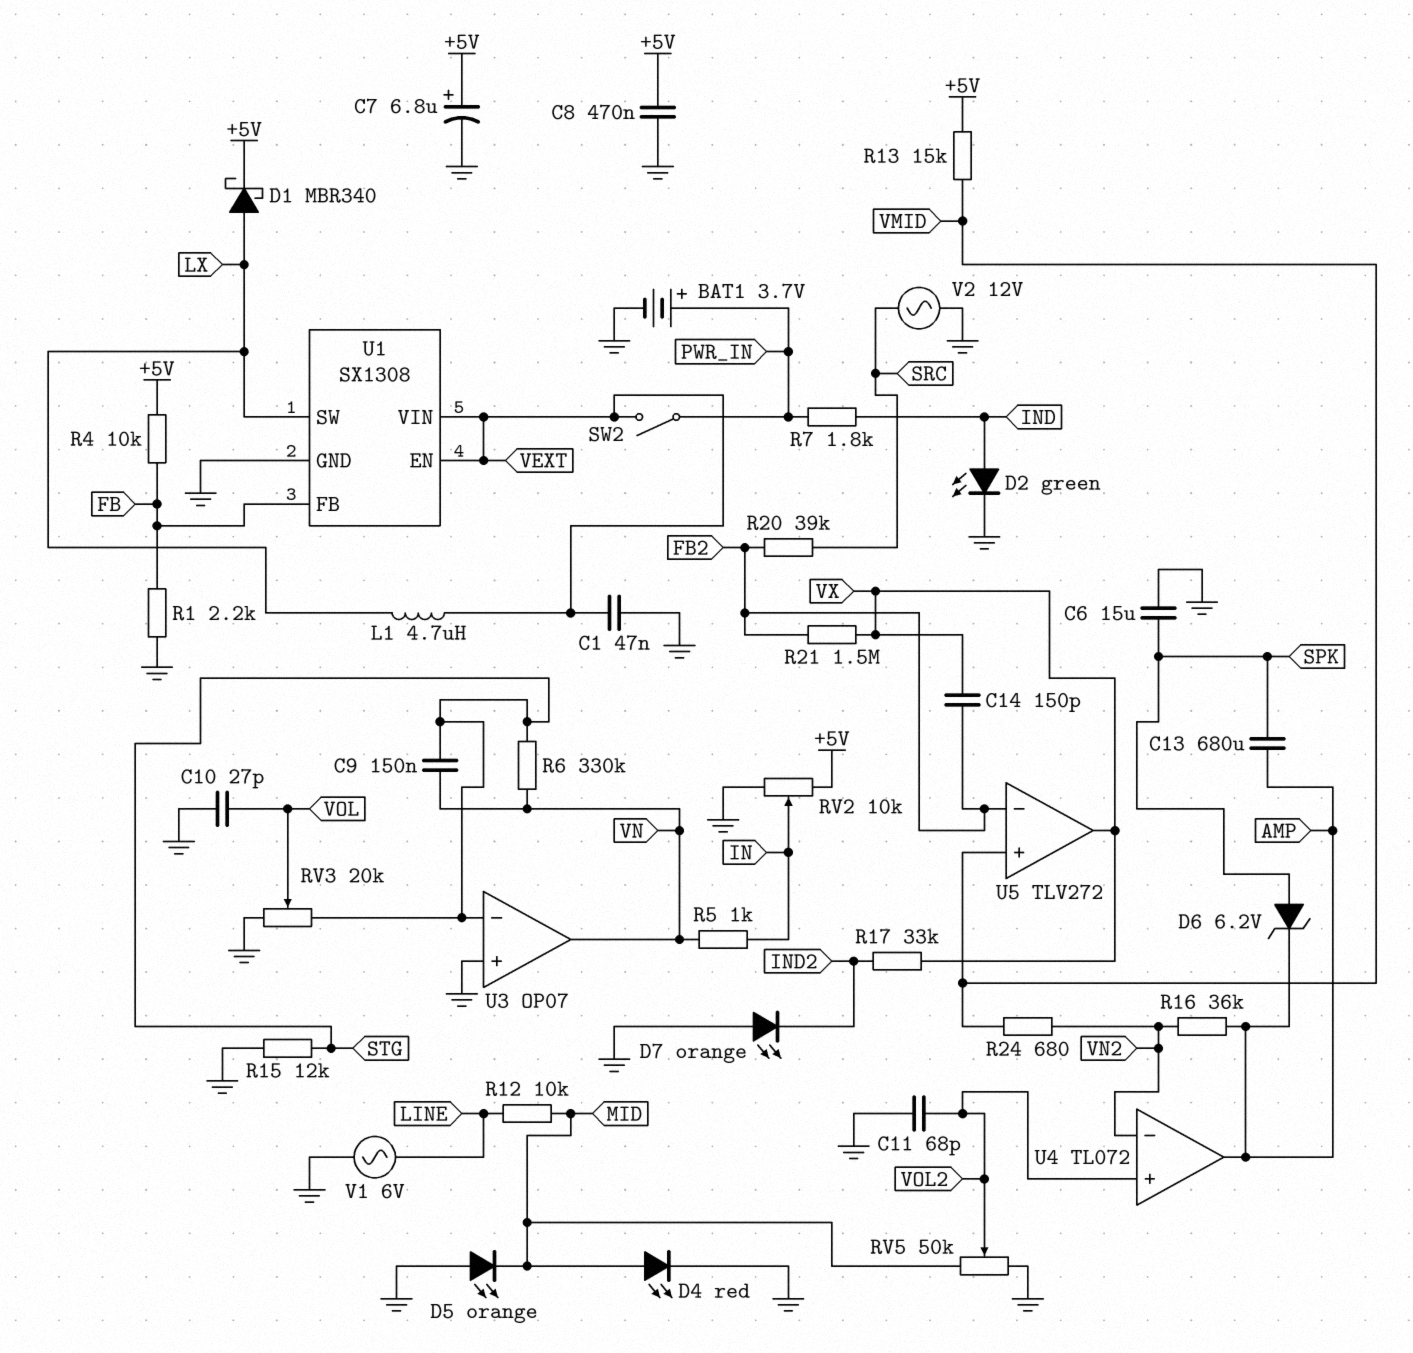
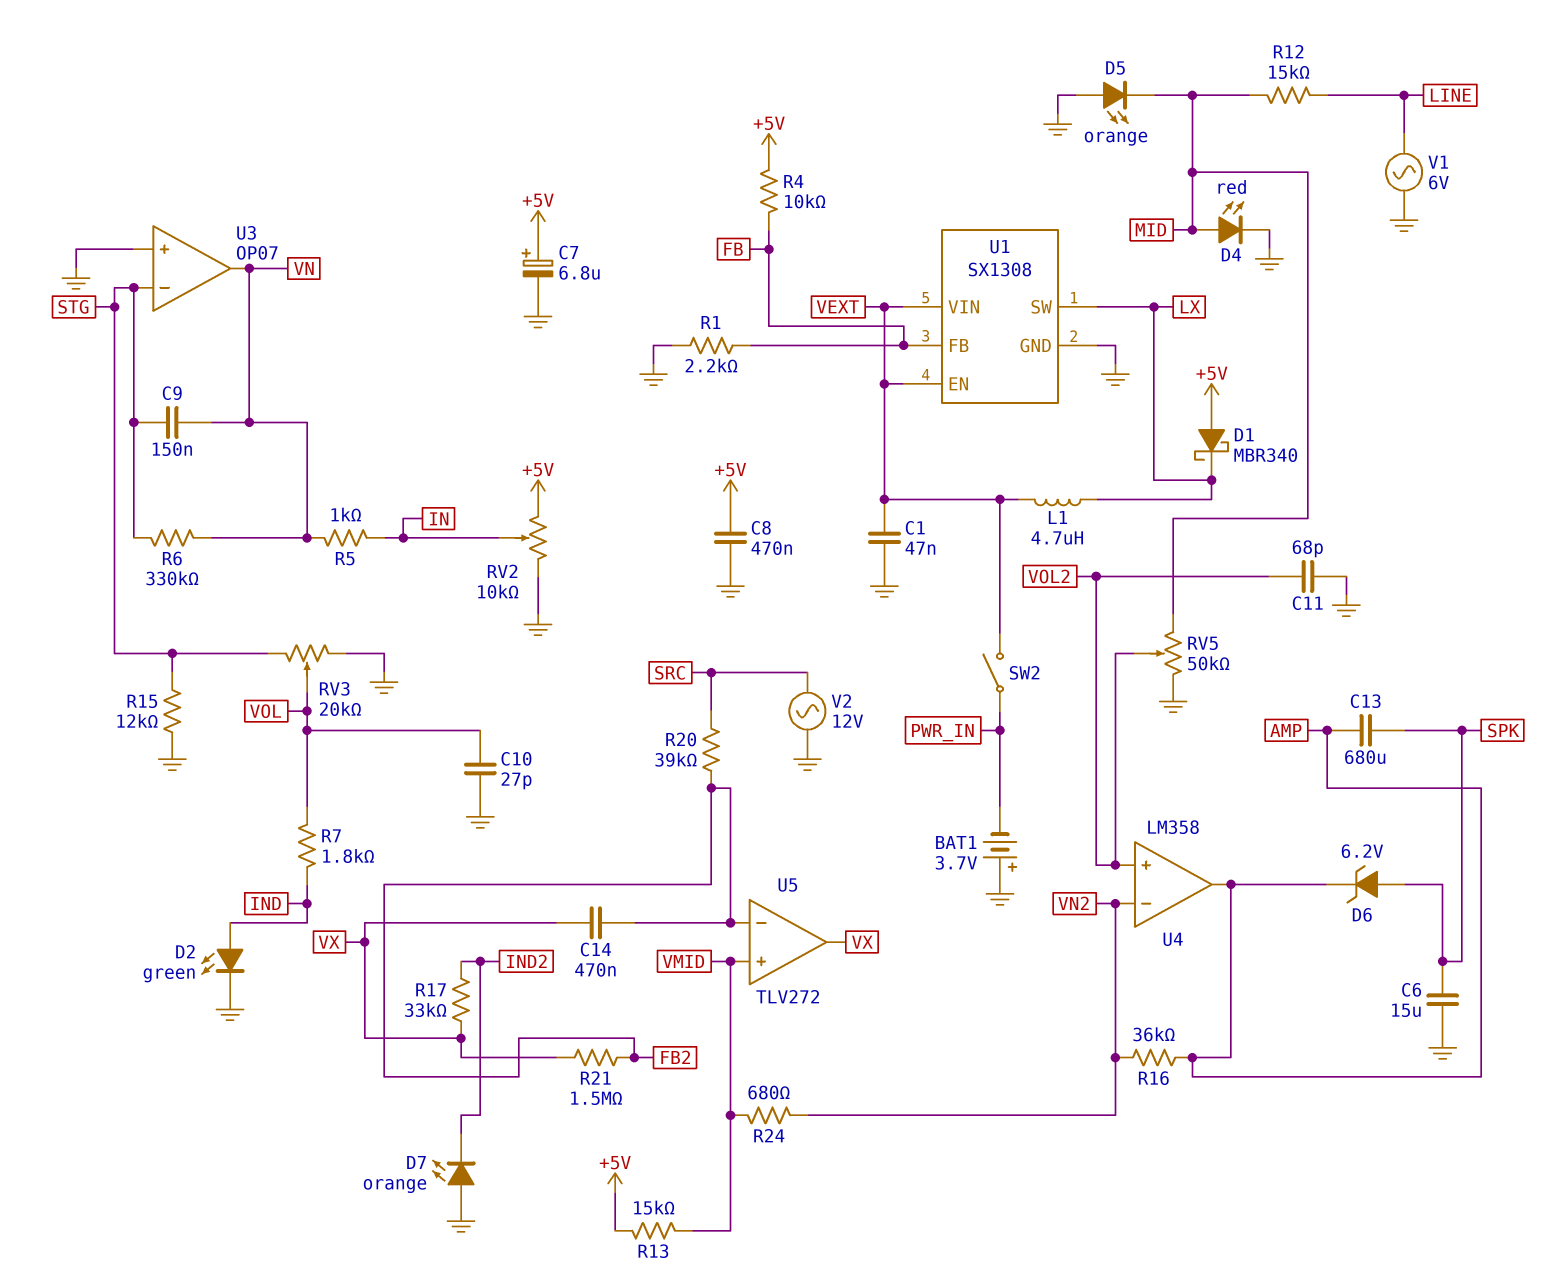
BAT1: 3.7V (plus PWR_IN, minus GND) -> 3.7V (plus GND, minus PWR_IN)
C14: 150pF (FB2, VX) -> 470nF (FB2, VX)
D1: schottky MBR340 (A LX, K +5V) -> schottky MBR340 (A +5V, K LX)
R7: 1.8k (IND, PWR_IN) -> 1.8k (IND, VOL)
R12: 10k (LINE, MID) -> 15k (LINE, MID)
U4: TL072 -> LM358

